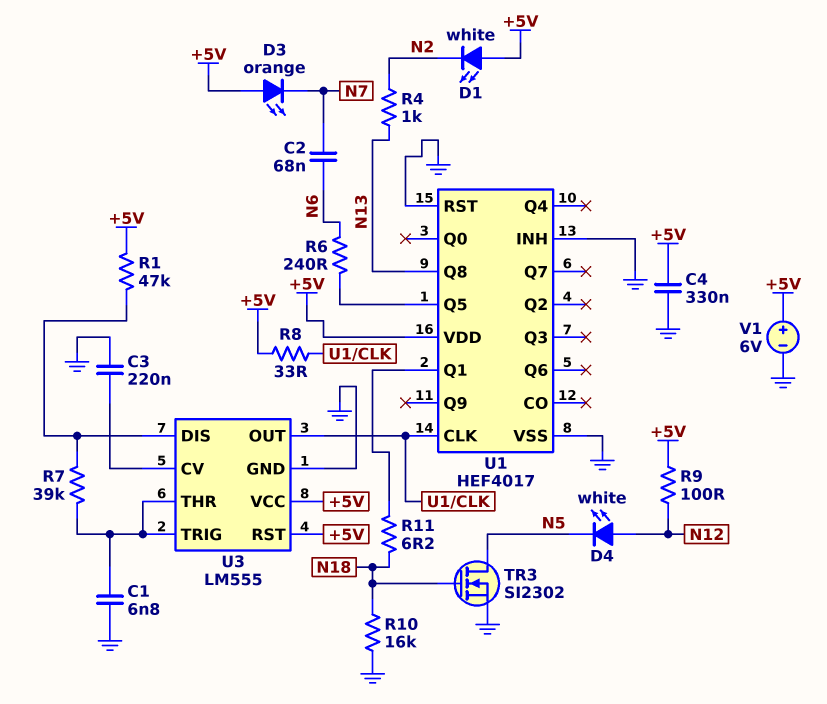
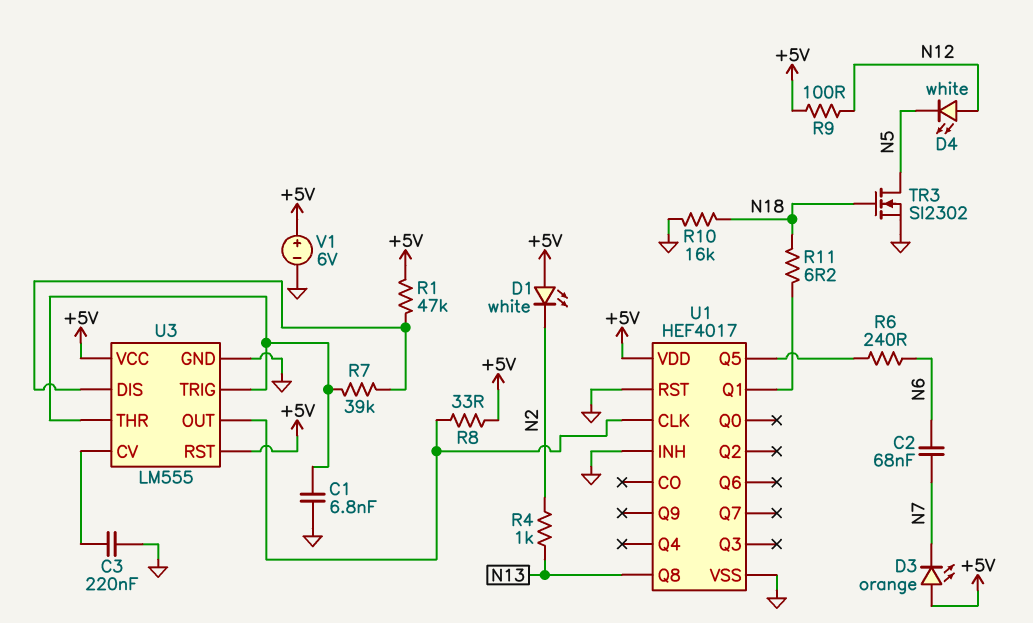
C4: 330nF (+5V, GND) -> none

